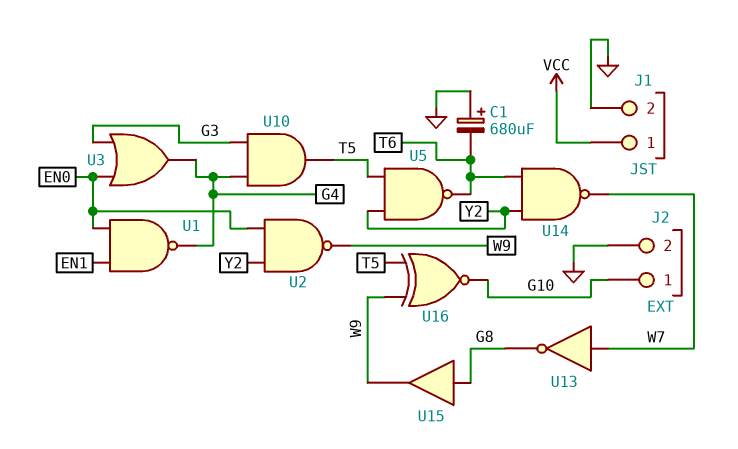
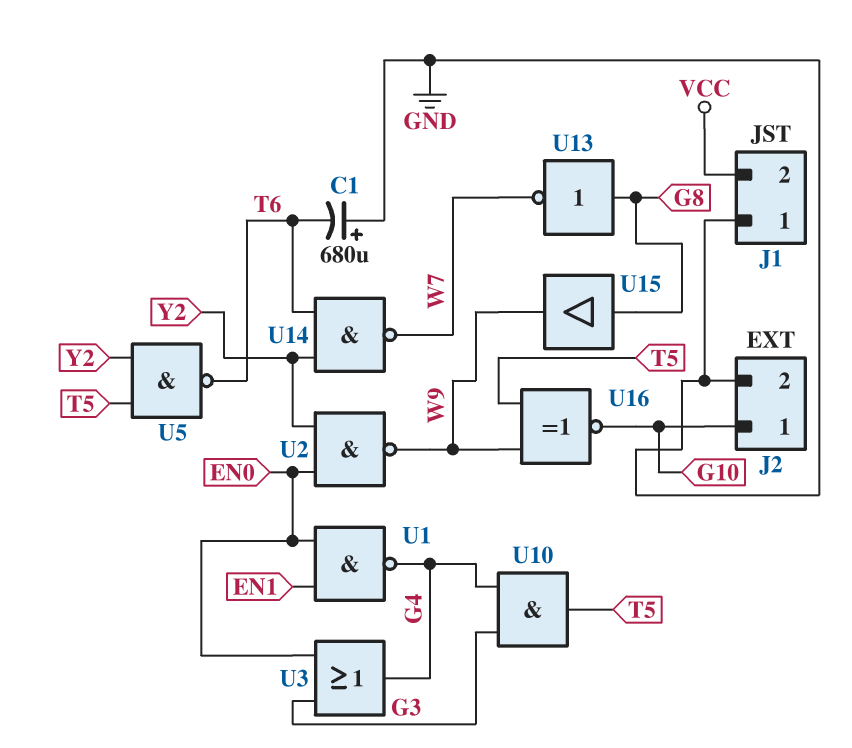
J1 pin 1: VCC -> GND
J1 pin 2: GND -> VCC
U13: NOT (in W7, out G8) -> NOT (in G8, out W7)

